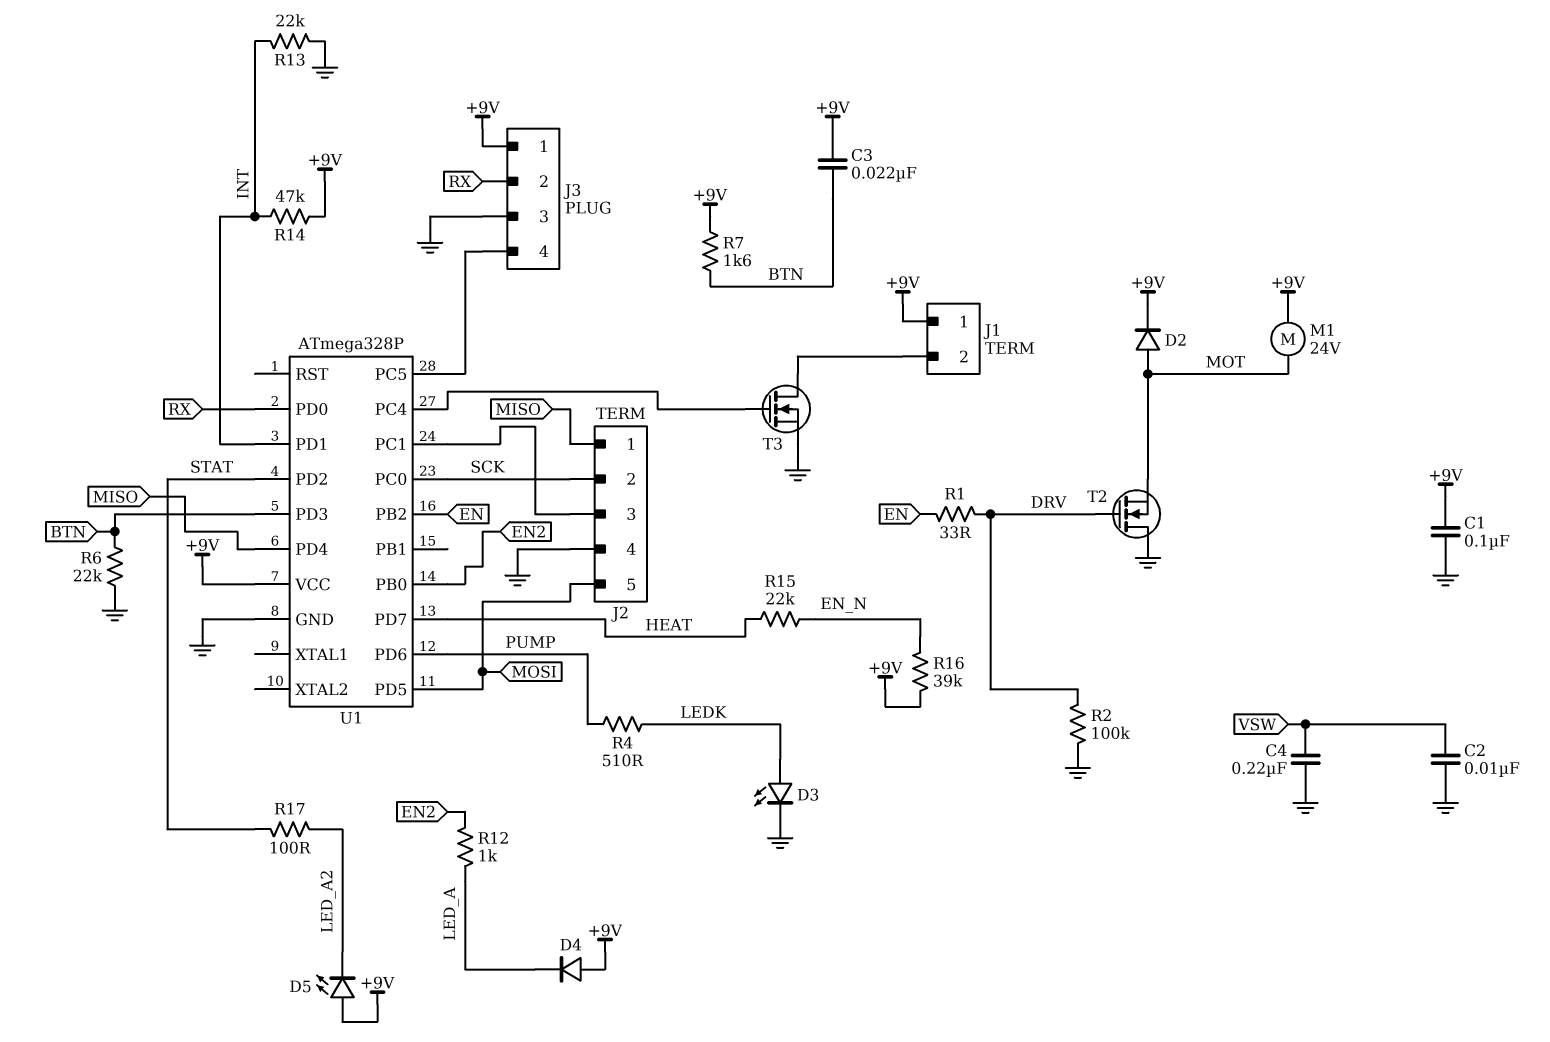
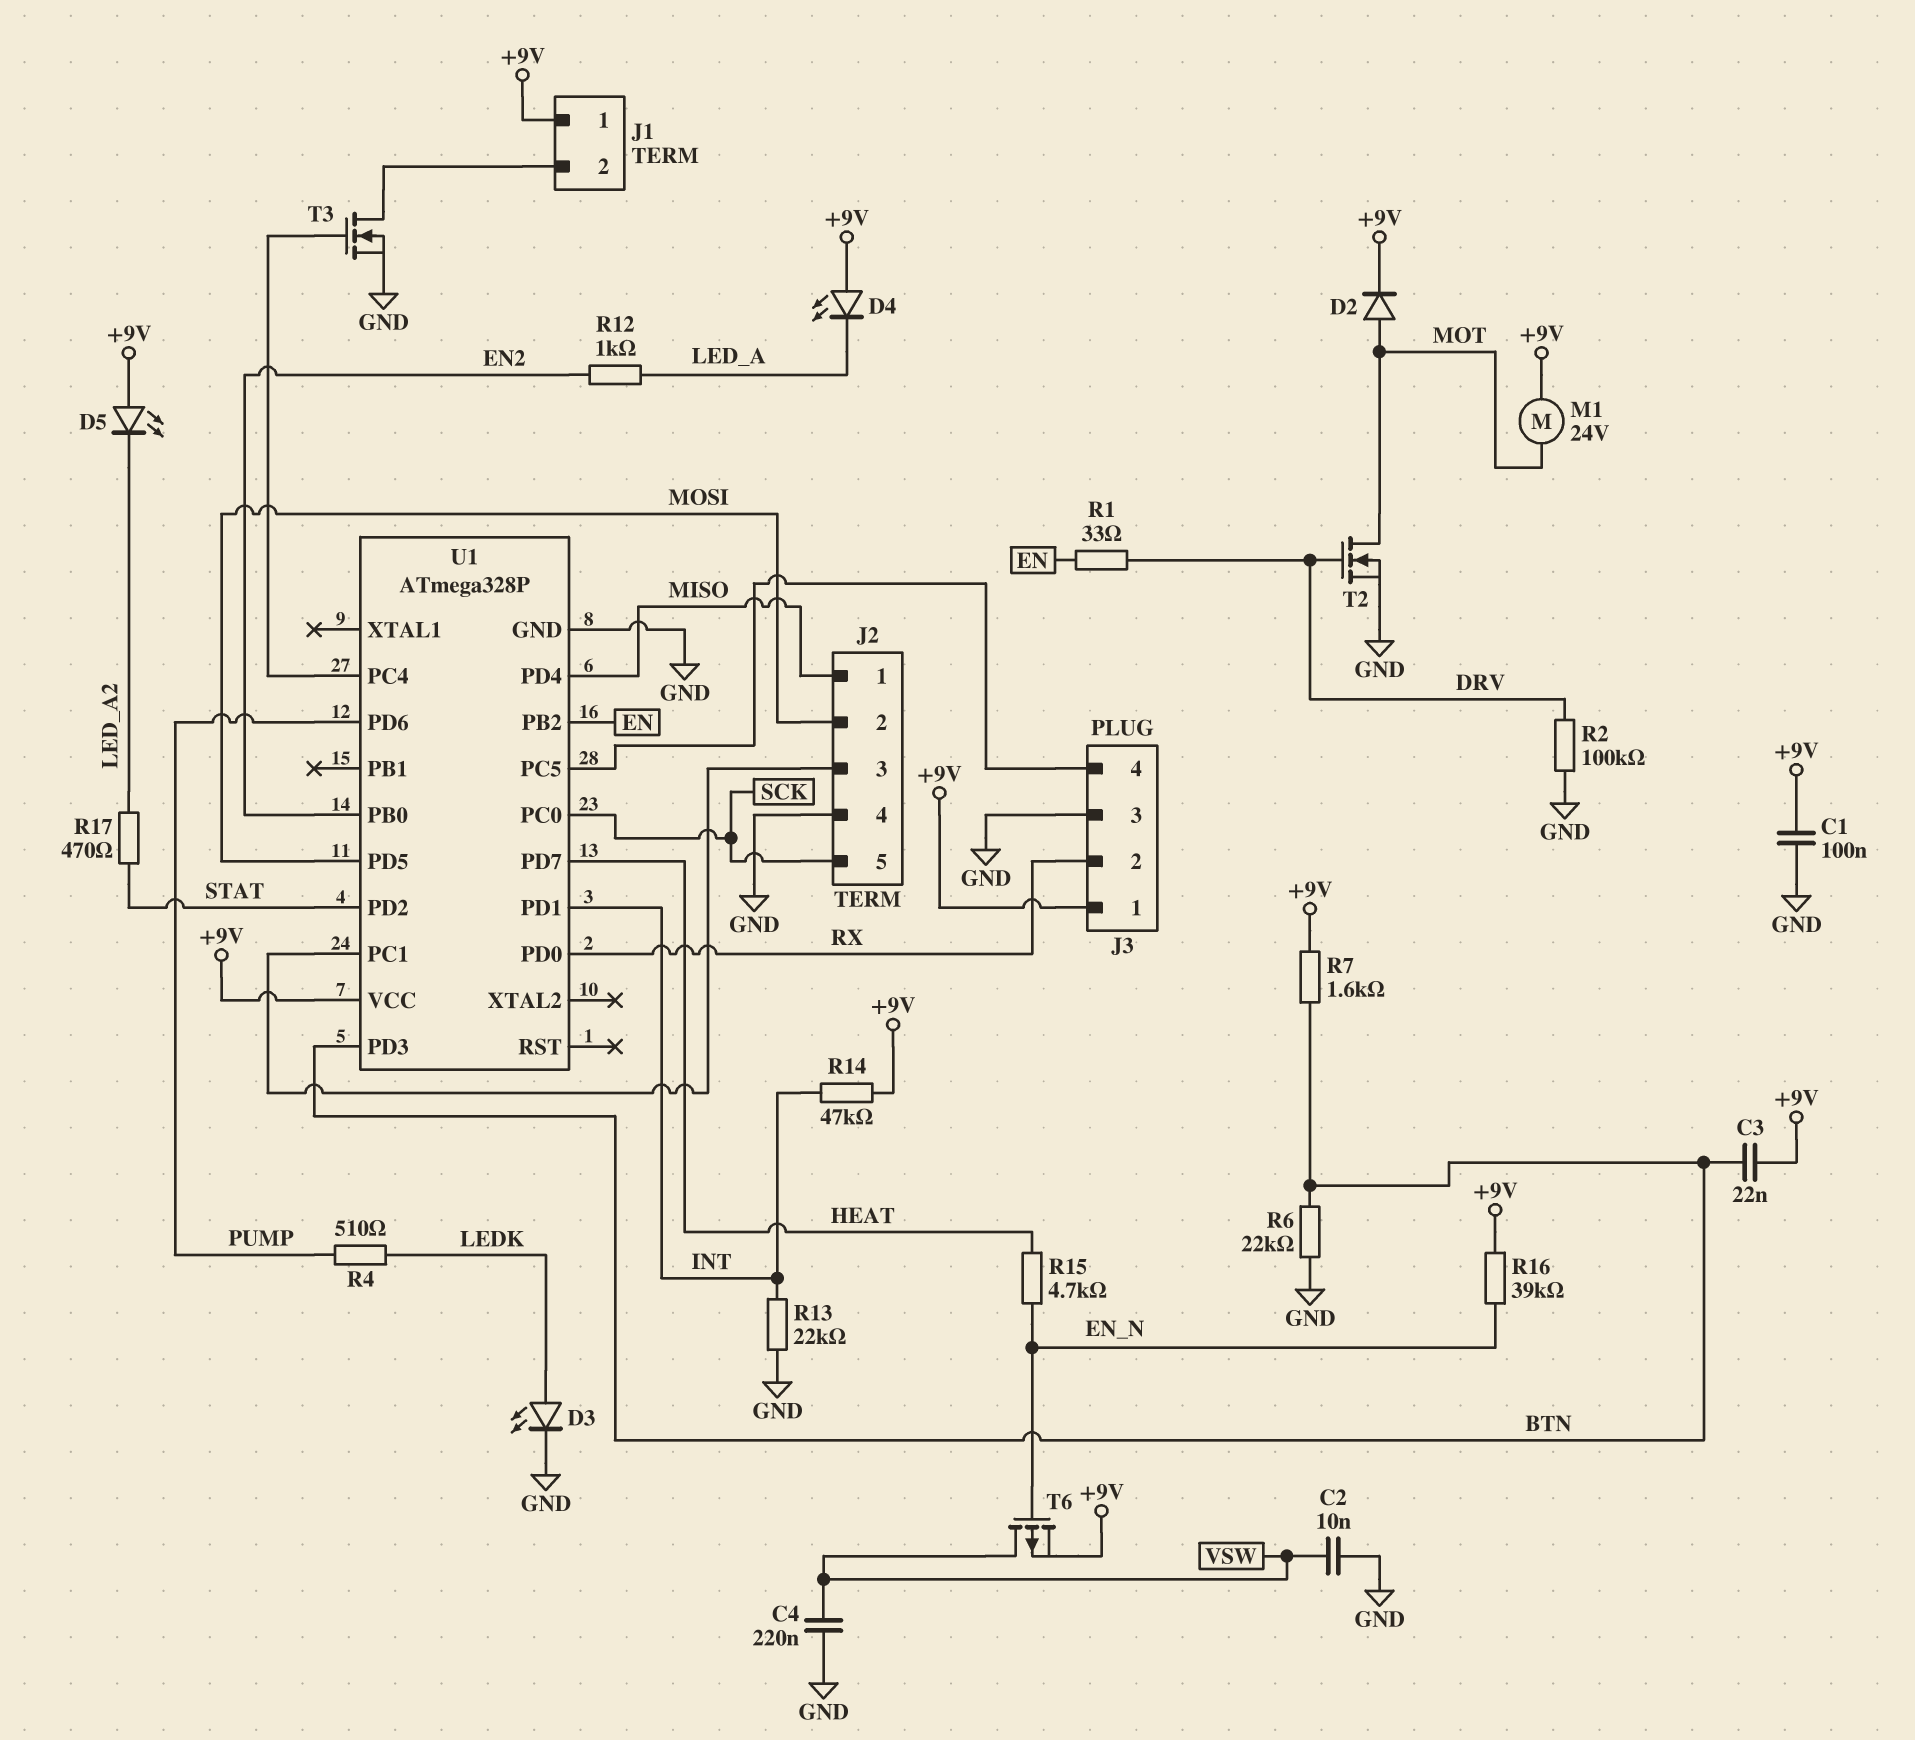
D4: diode (A +9V, K LED_A) -> LED (A +9V, K LED_A)
J2 pin 2: SCK -> MOSI
J2 pin 5: MOSI -> SCK
R15: 22k (EN_N, HEAT) -> 4.7k (EN_N, HEAT)
R17: 100 (LED_A2, STAT) -> 470 (LED_A2, STAT)
T2: NMOS (G DRV, D GND, S MOT) -> NMOS (G DRV, D MOT, S GND)
T6: none -> PMOS (G EN_N, D VSW, S +9V)

